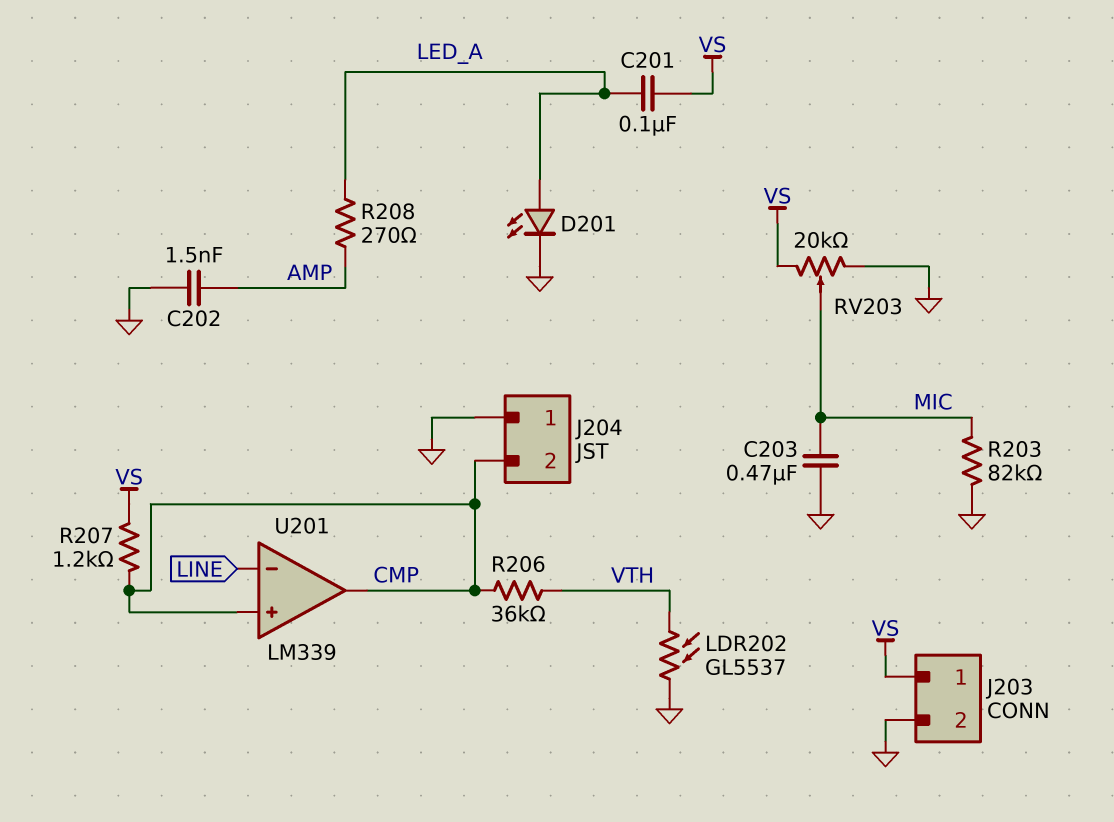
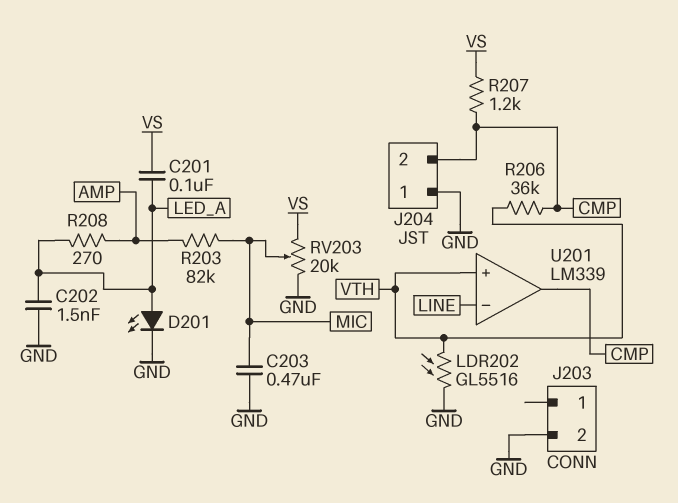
C202: 1.5nF (AMP, GND) -> 1.5nF (GND, LED_A)
J203 pin 1: VS -> none
LDR202: GL5537 (GND, VTH) -> GL5516 (GND, VTH)
R203: 82k (GND, MIC) -> 82k (AMP, MIC)
U201 pin in+: CMP -> VTH

